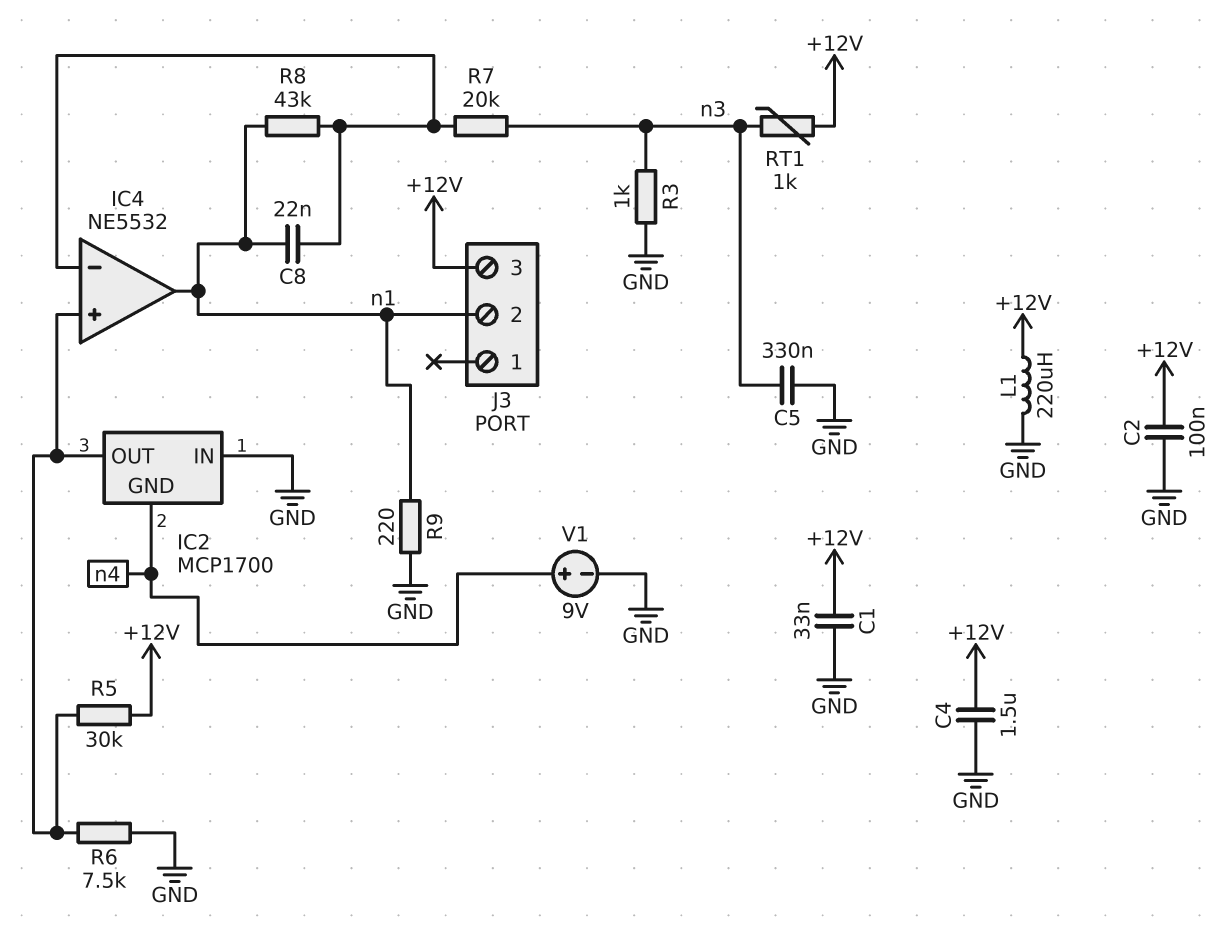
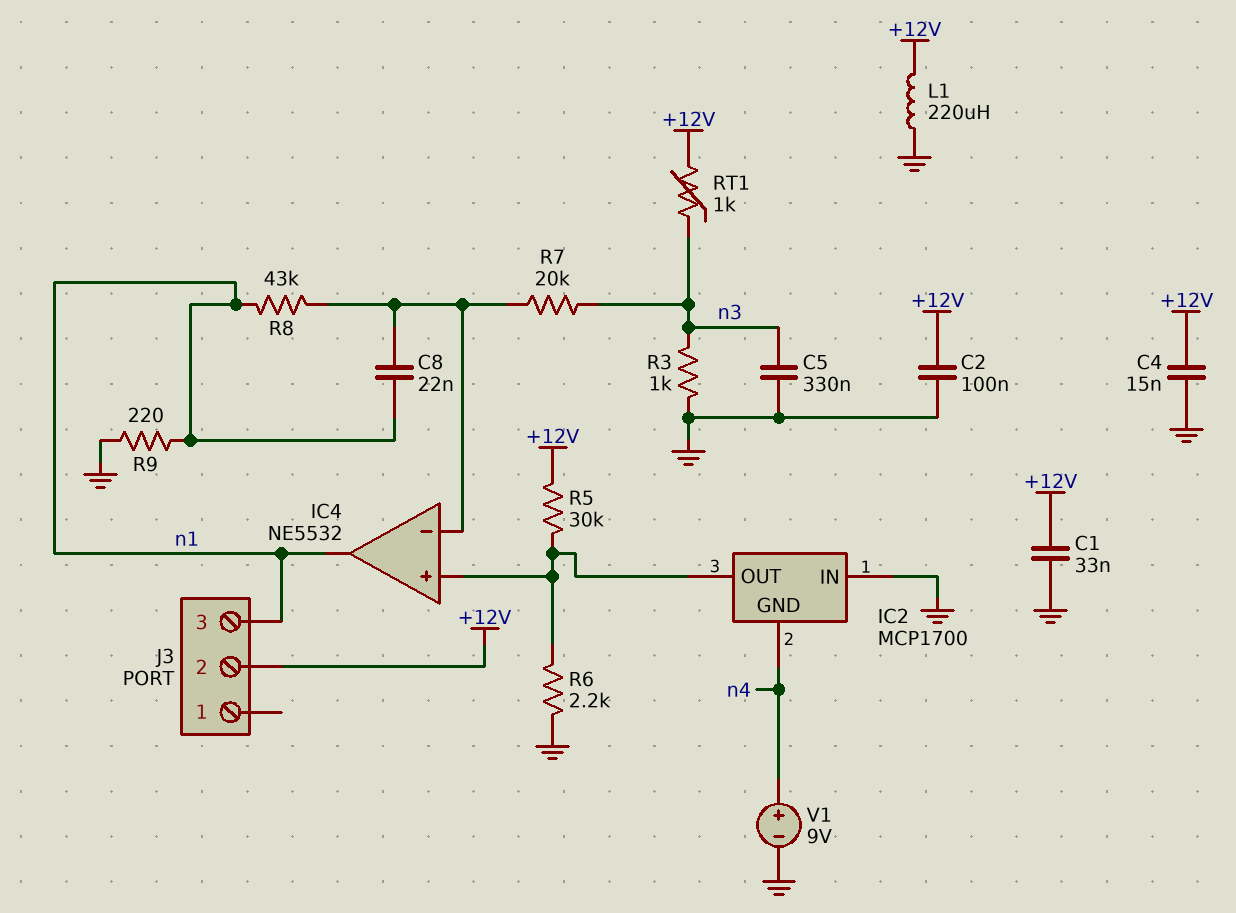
C4: 1.5uF (+12V, GND) -> 15nF (+12V, GND)
J3 pin 2: n1 -> +12V
J3 pin 3: +12V -> n1
R6: 7.5k (GND, IC2/OUT) -> 2.2k (GND, IC2/OUT)

